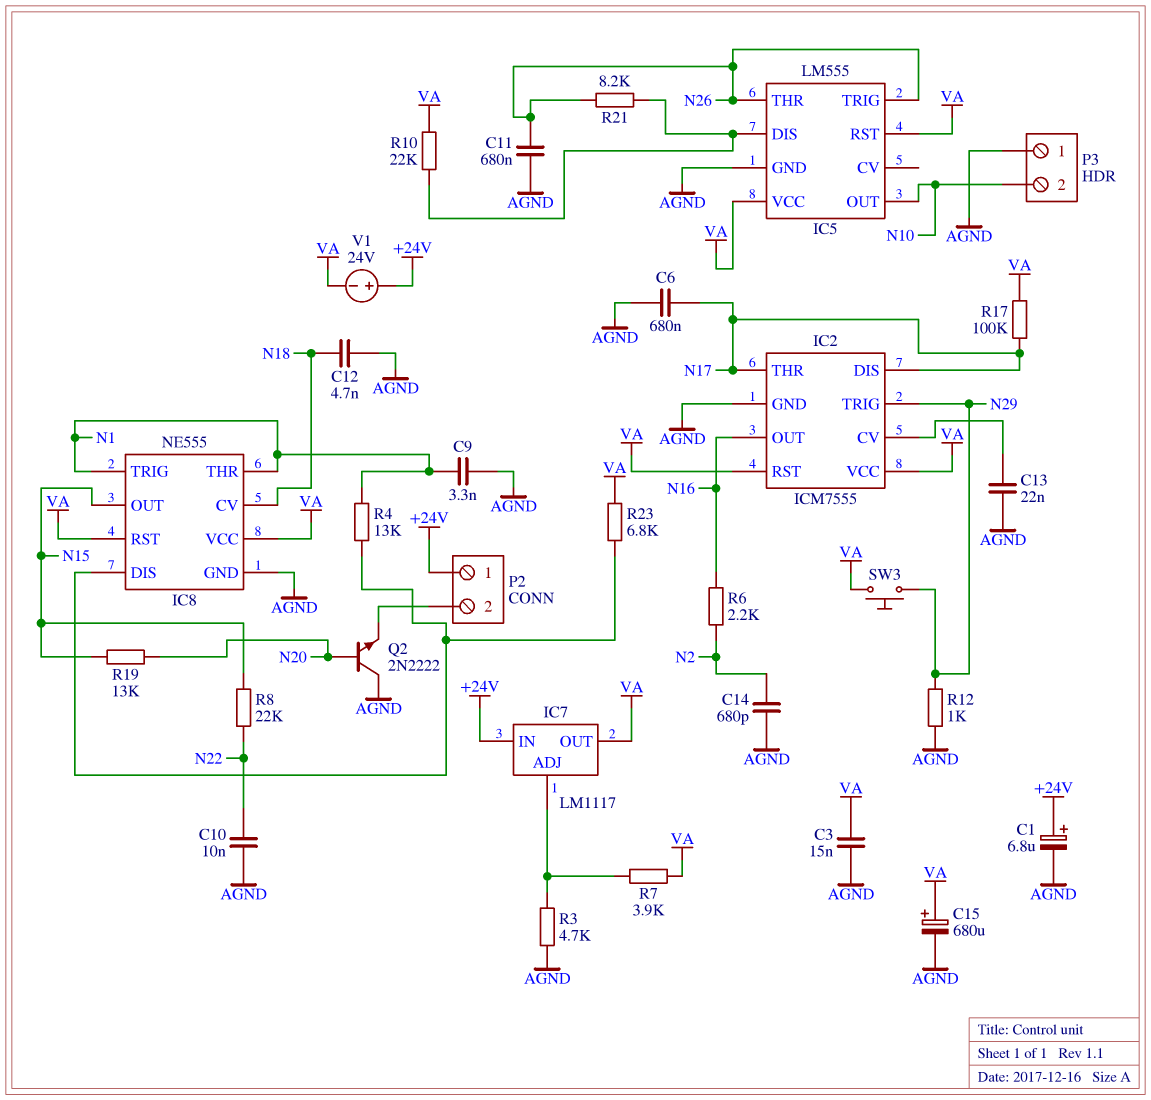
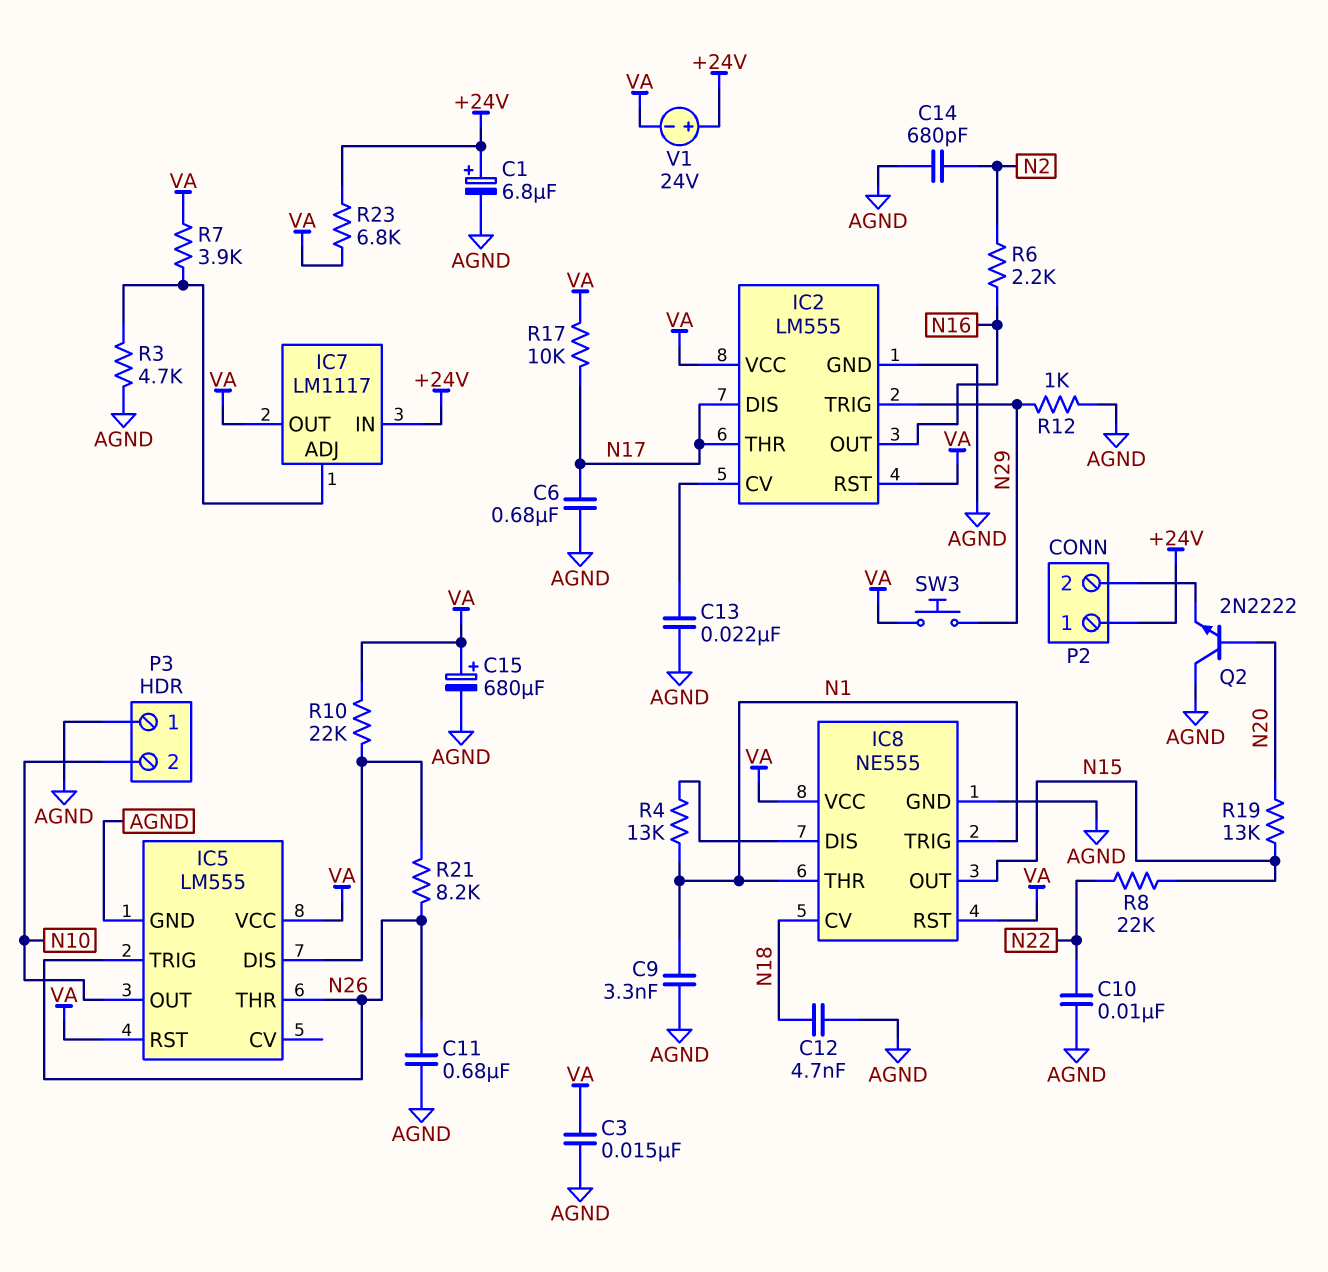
IC2: ICM7555 -> LM555
R17: 100k (N17, VA) -> 10k (N17, VA)
R23: 6.8k (IC8/DIS, VA) -> 6.8k (+24V, VA)

